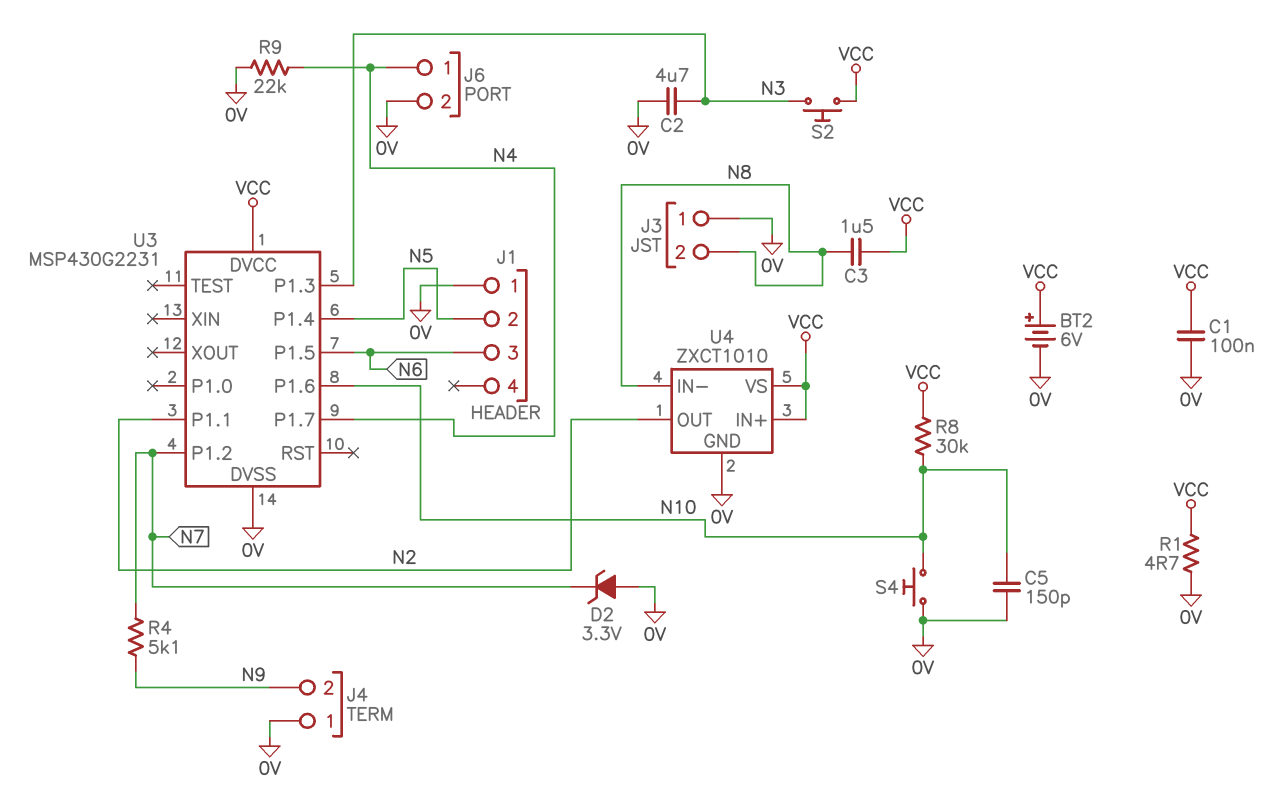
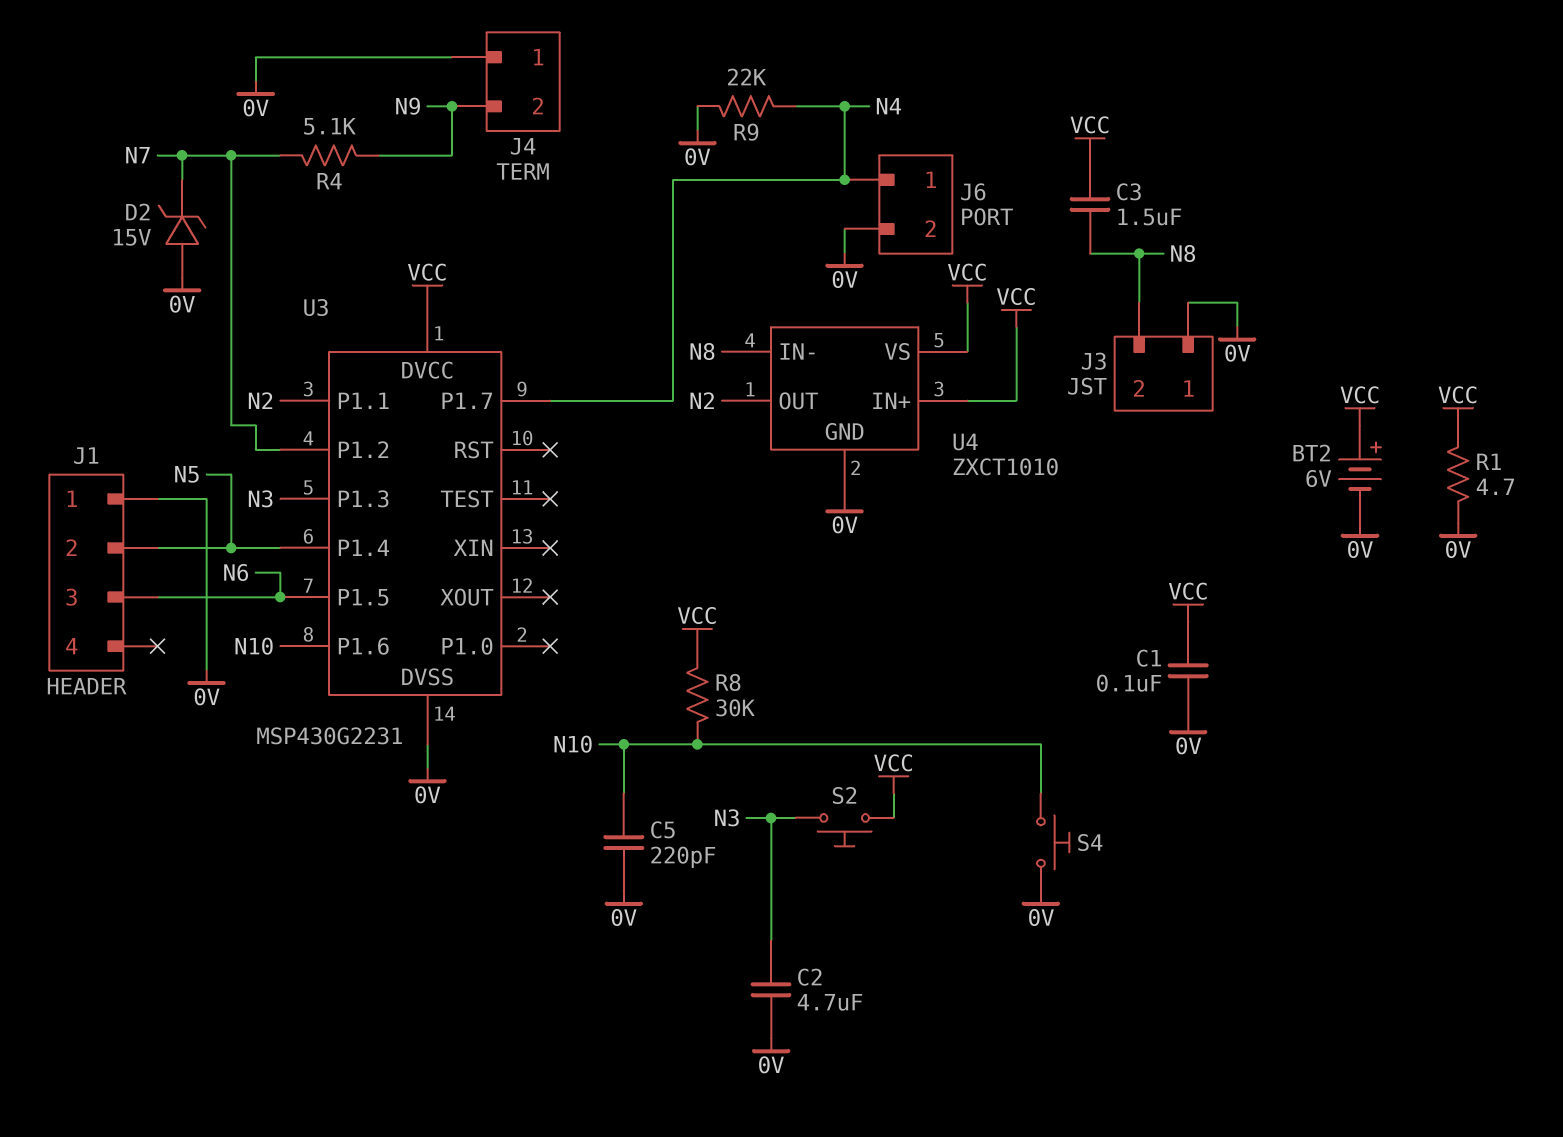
C5: 150pF (0V, N10) -> 220pF (0V, N10)
D2: zener 3.3V (A 0V, K N7) -> zener 15V (A 0V, K N7)

